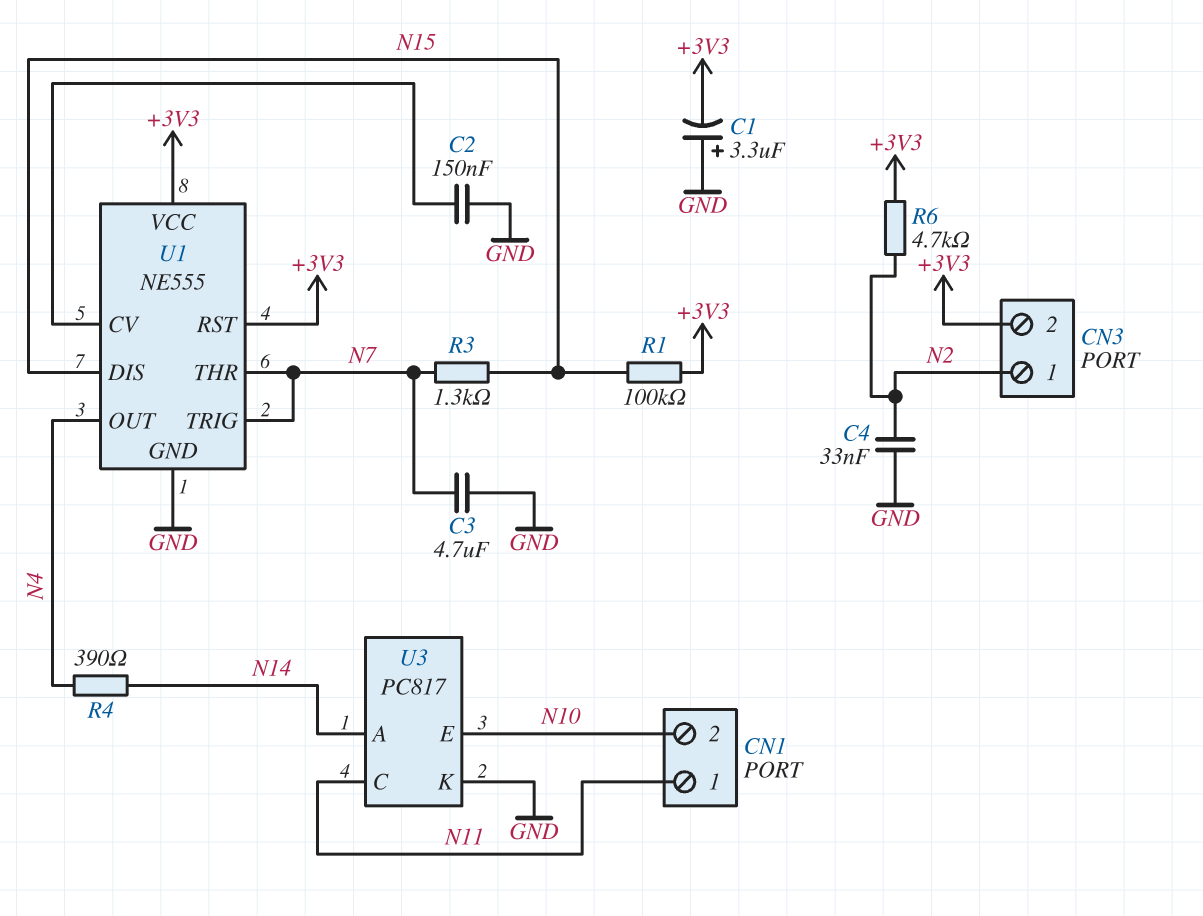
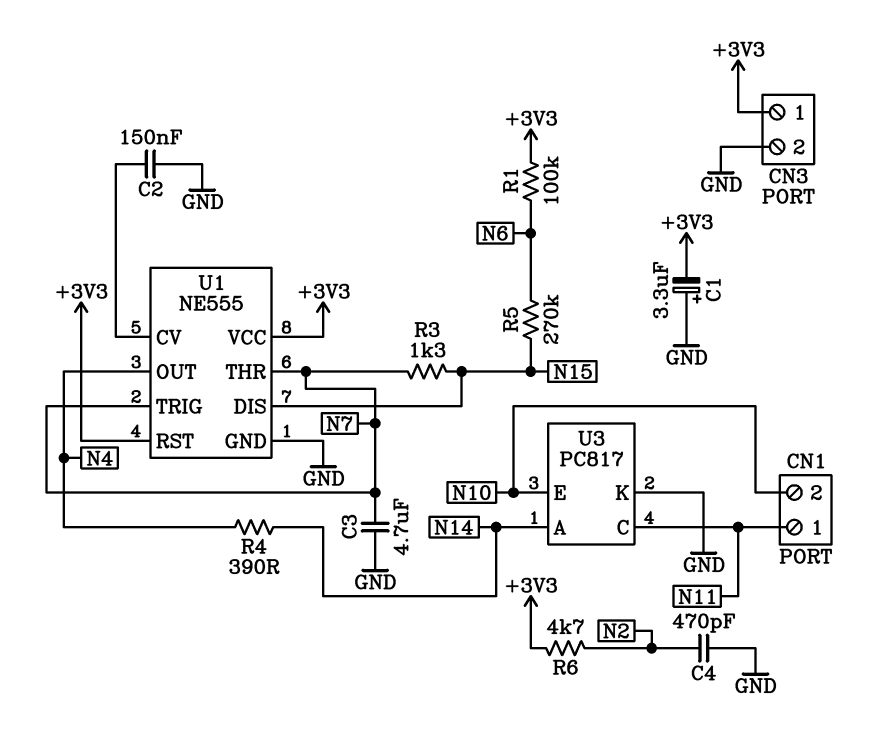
C4: 33nF (GND, N2) -> 470pF (GND, N2)
CN3 pin 1: N2 -> +3V3
CN3 pin 2: +3V3 -> GND
R1: 100k (+3V3, N15) -> 100k (+3V3, N6)
R5: none -> 270k (N6, N15)

